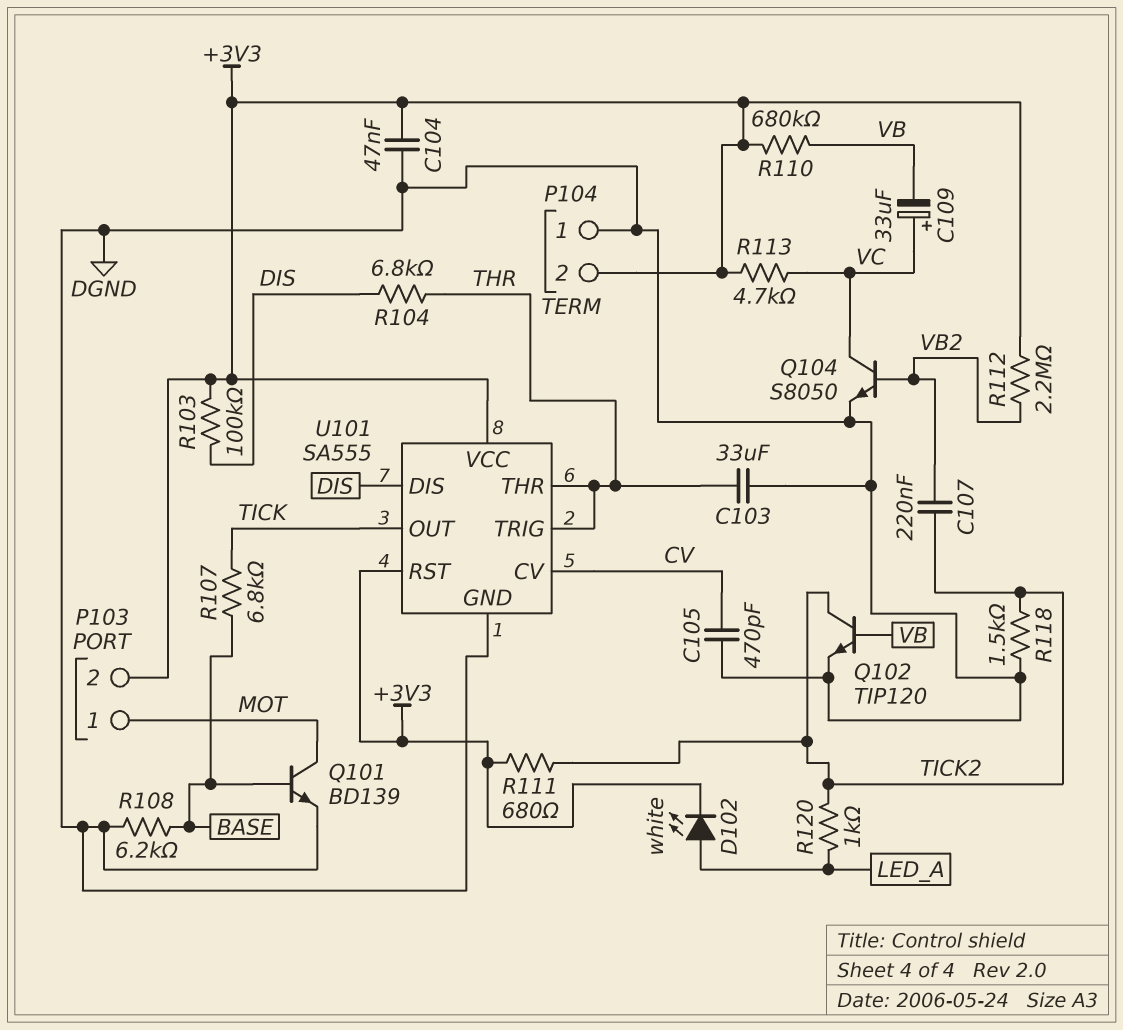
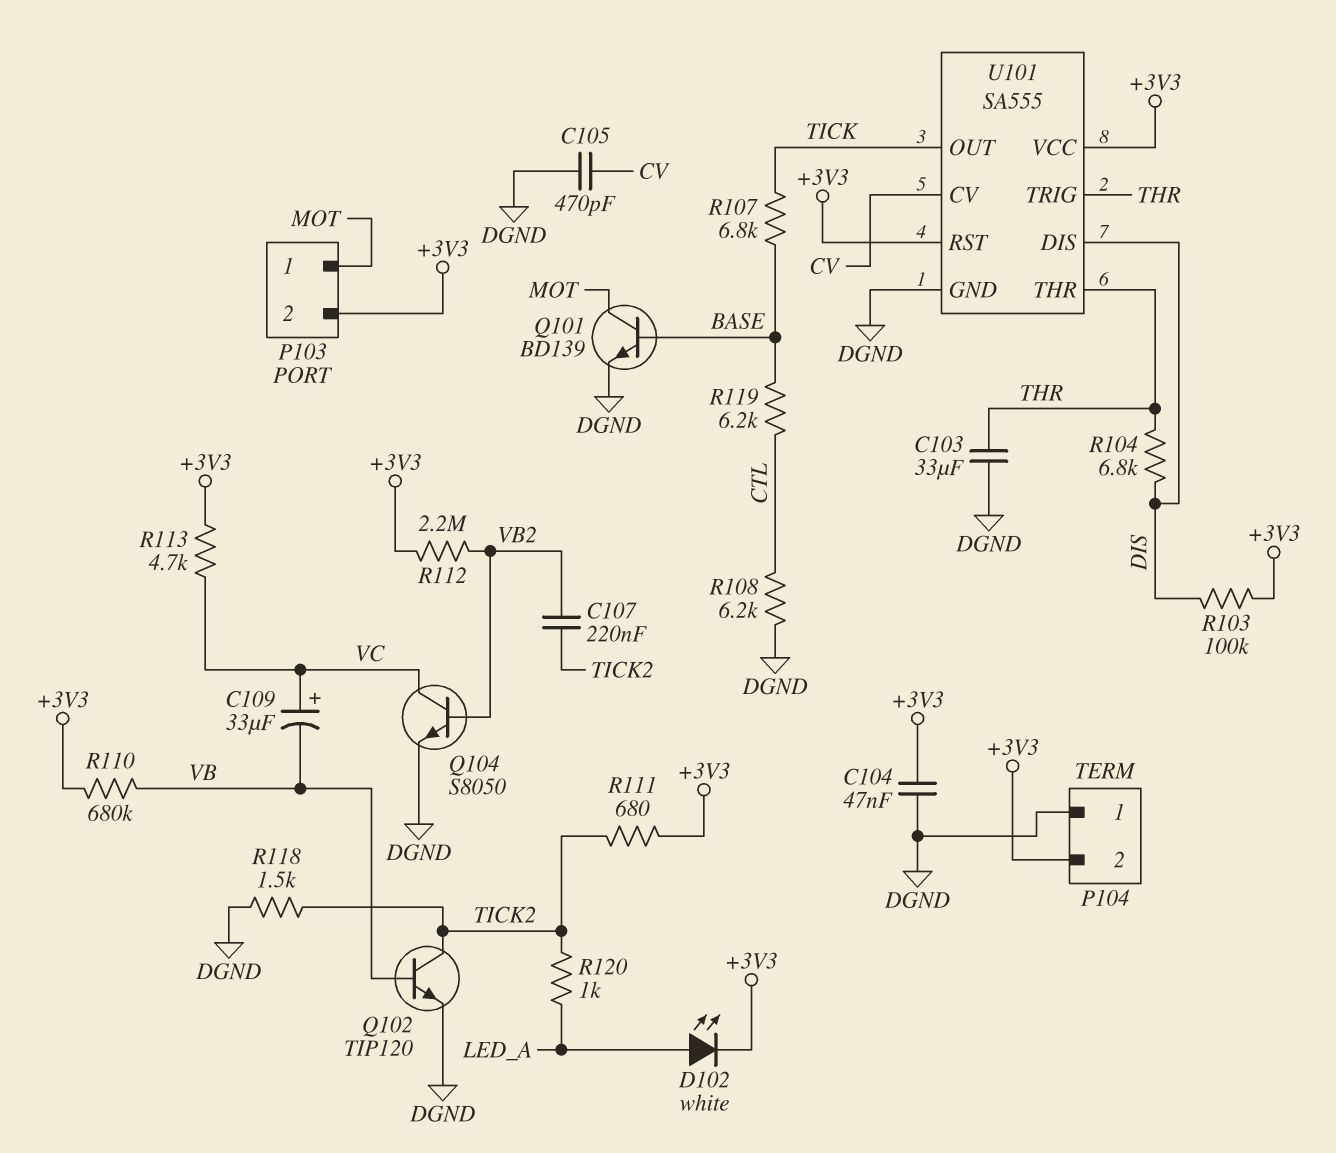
R108: 6.2k (BASE, DGND) -> 6.2k (CTL, DGND)
R119: none -> 6.2k (BASE, CTL)

